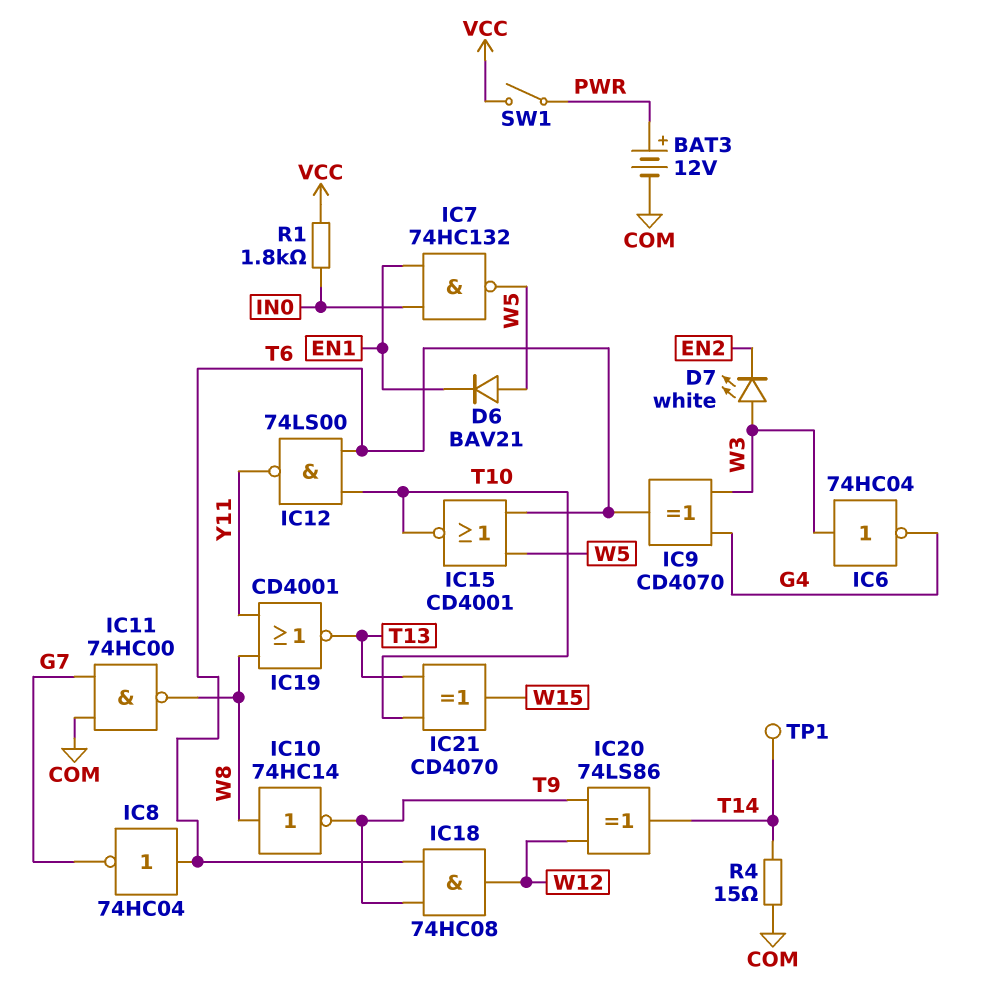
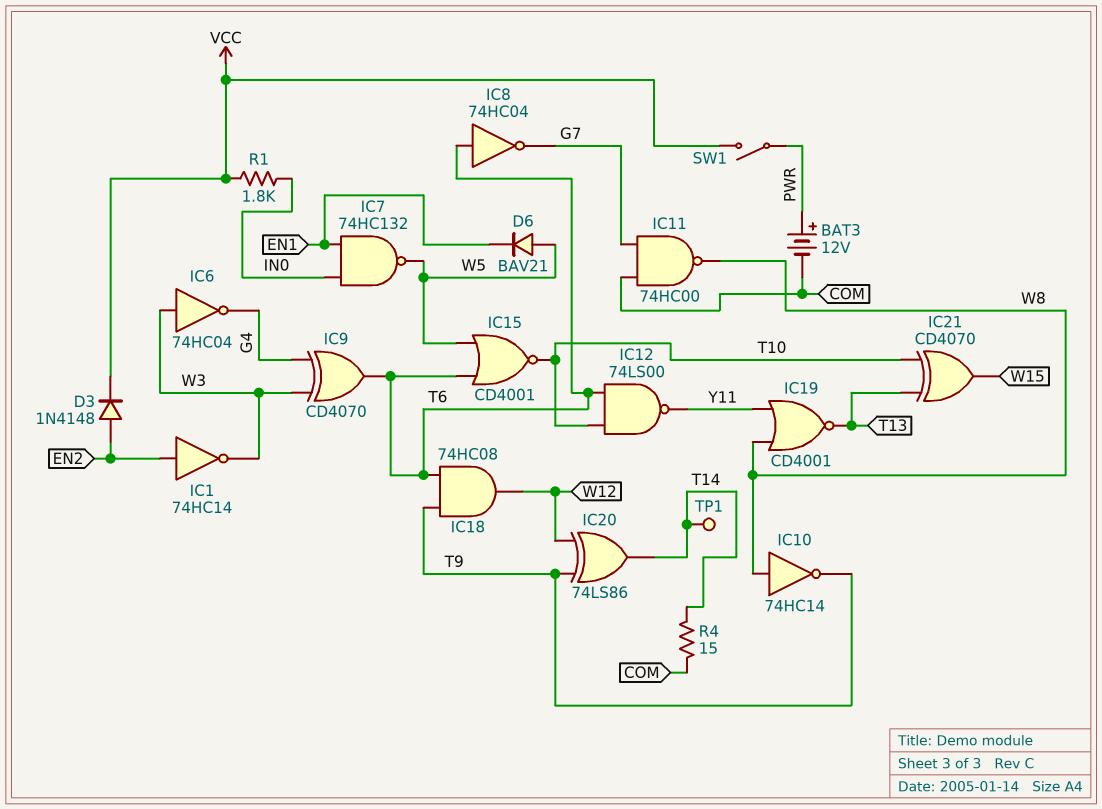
D3: none -> diode 1N4148 (A EN2, K VCC)
D7: LED white (A W3, K EN2) -> none
IC1: none -> NOT 74HC14 (in EN2, out W3)

